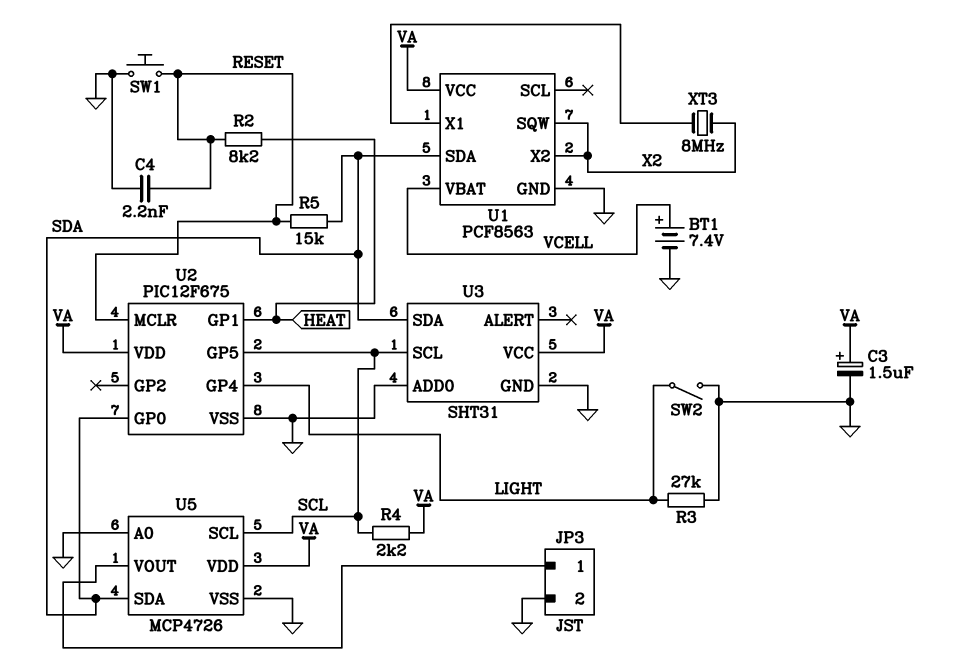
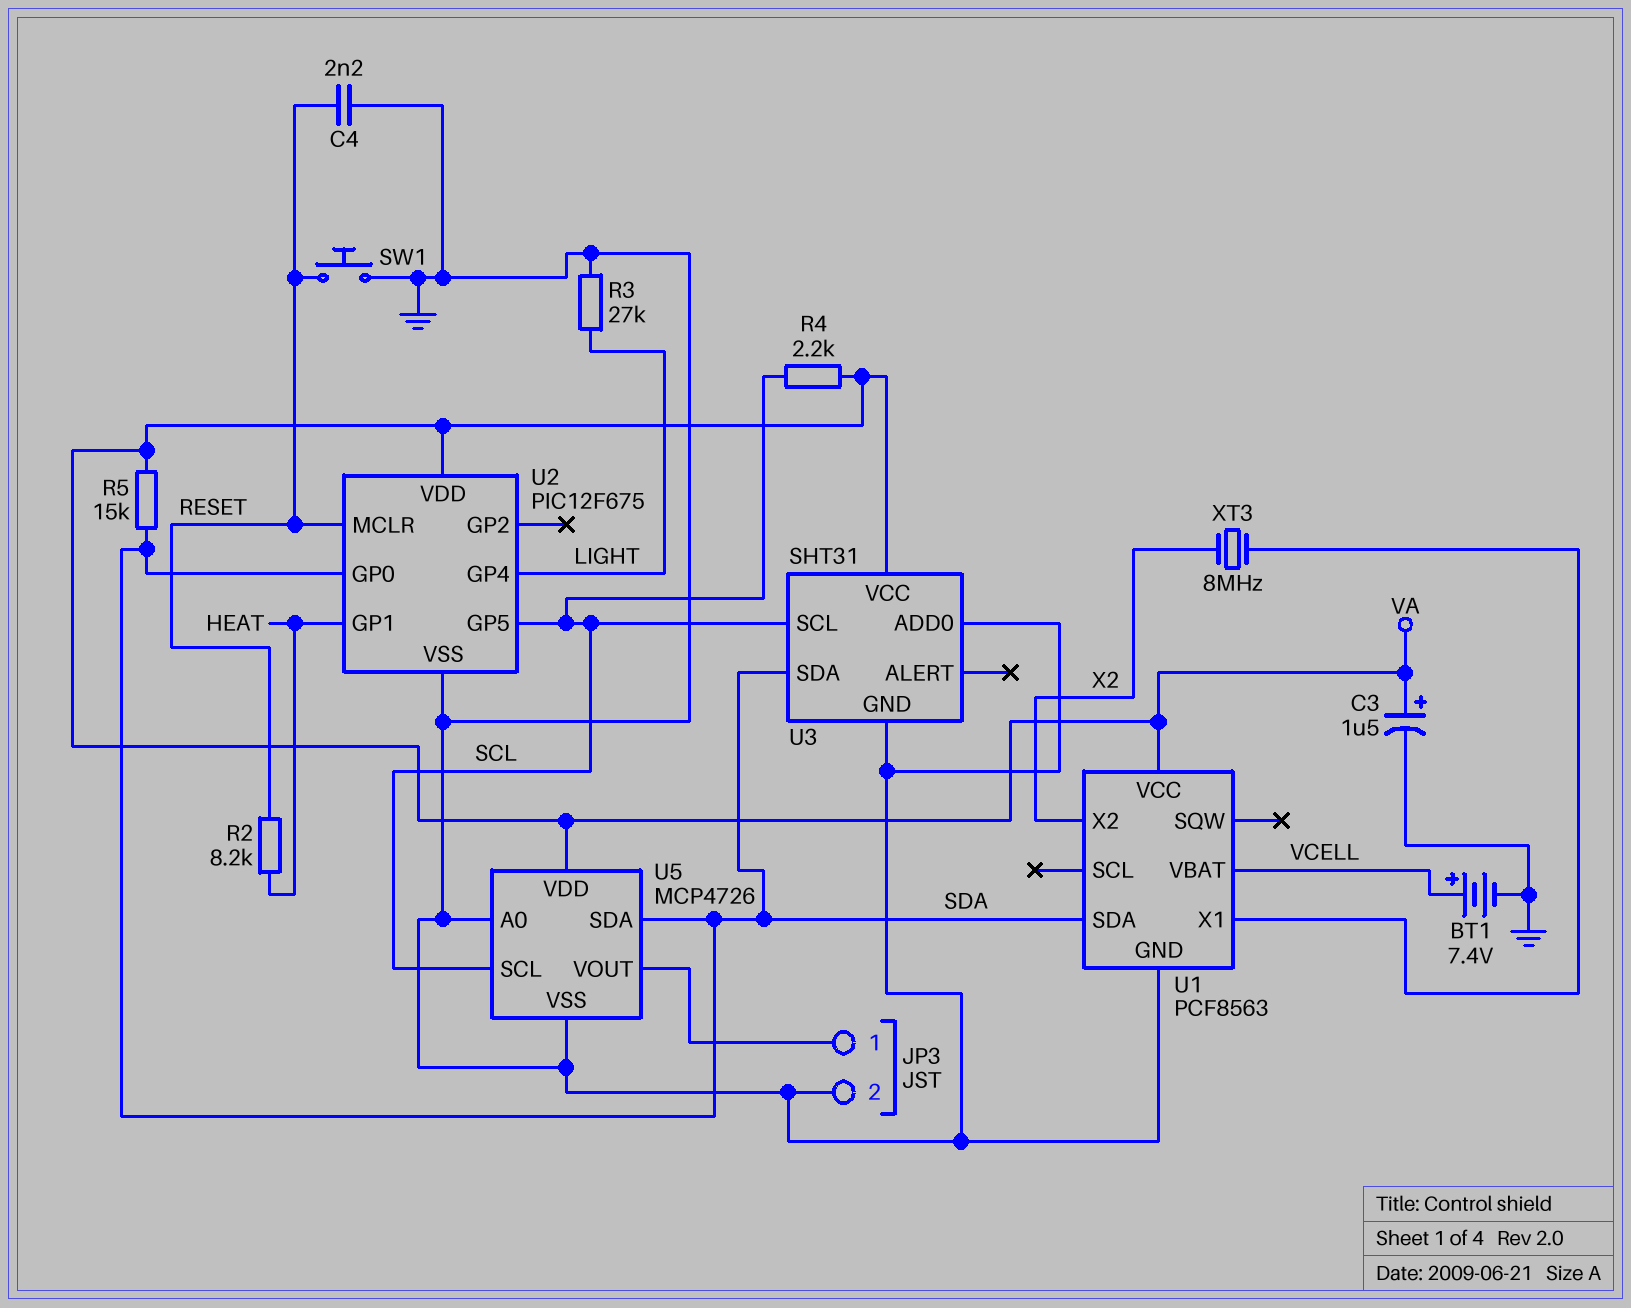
R5: 15k (RESET, SDA) -> 15k (SDA, VA)
SW2: switch (GND, LIGHT) -> none
U1 pin SQW: X2 -> none

